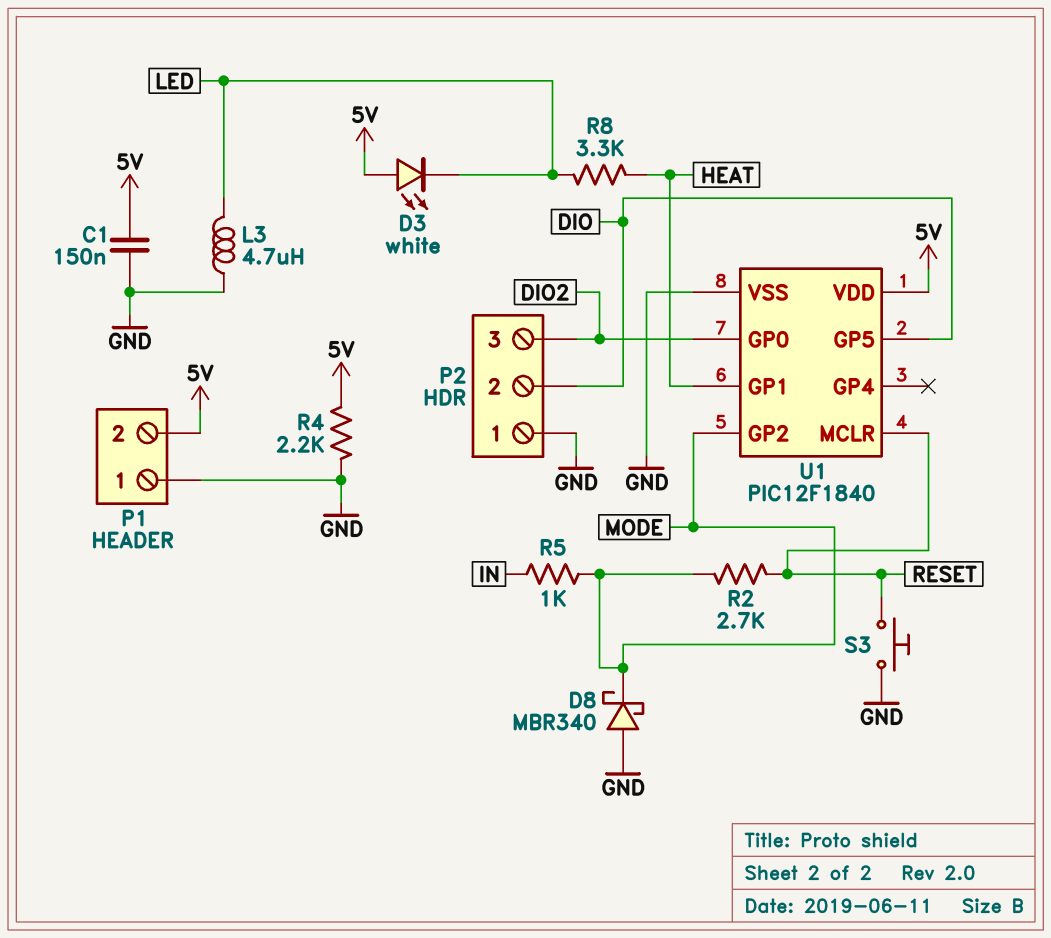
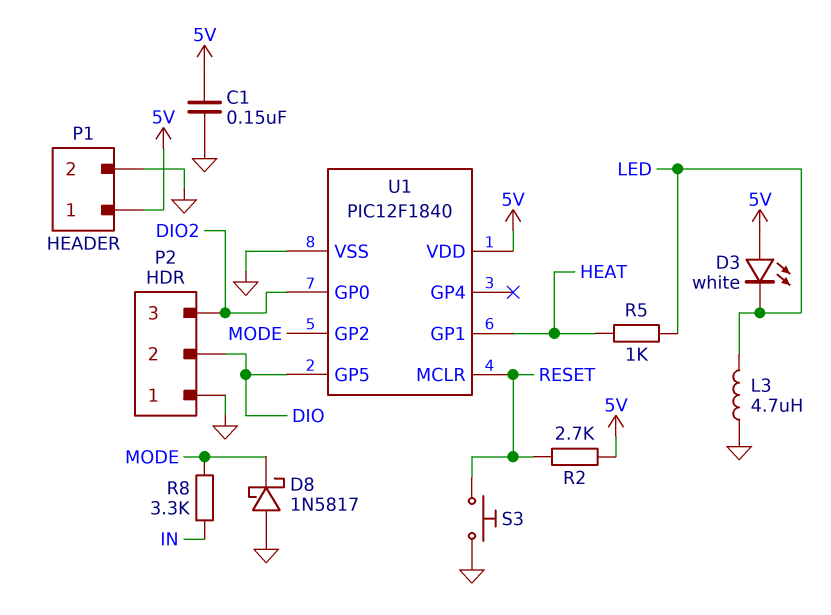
D8: schottky MBR340 (A GND, K MODE) -> schottky 1N5817 (A GND, K MODE)
P1 pin 1: GND -> 5V
P1 pin 2: 5V -> GND
R2: 2.7k (MODE, RESET) -> 2.7k (5V, RESET)
R4: 2.2k (5V, GND) -> none
R5: 1k (IN, MODE) -> 1k (HEAT, LED)
R8: 3.3k (HEAT, LED) -> 3.3k (IN, MODE)

